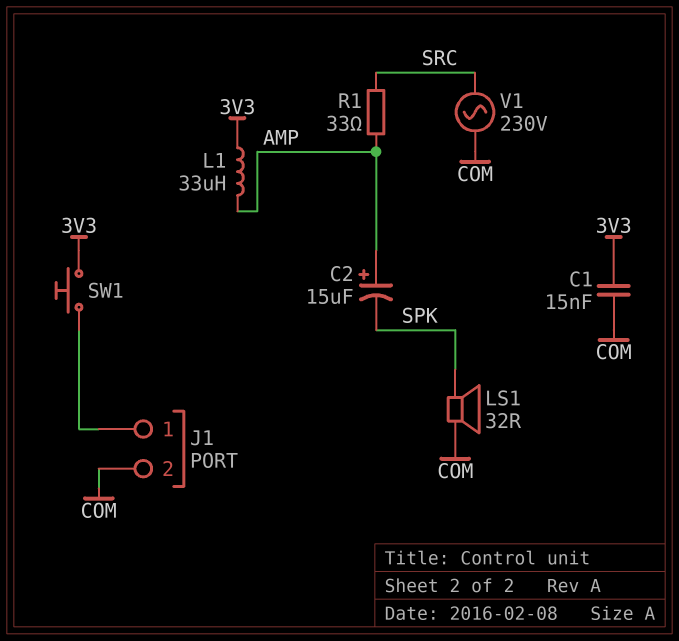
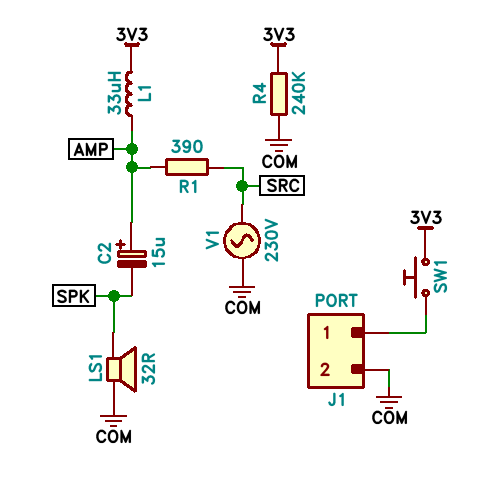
C1: 15nF (3V3, COM) -> none
R1: 33 (AMP, SRC) -> 390 (AMP, SRC)
R4: none -> 240k (3V3, COM)

